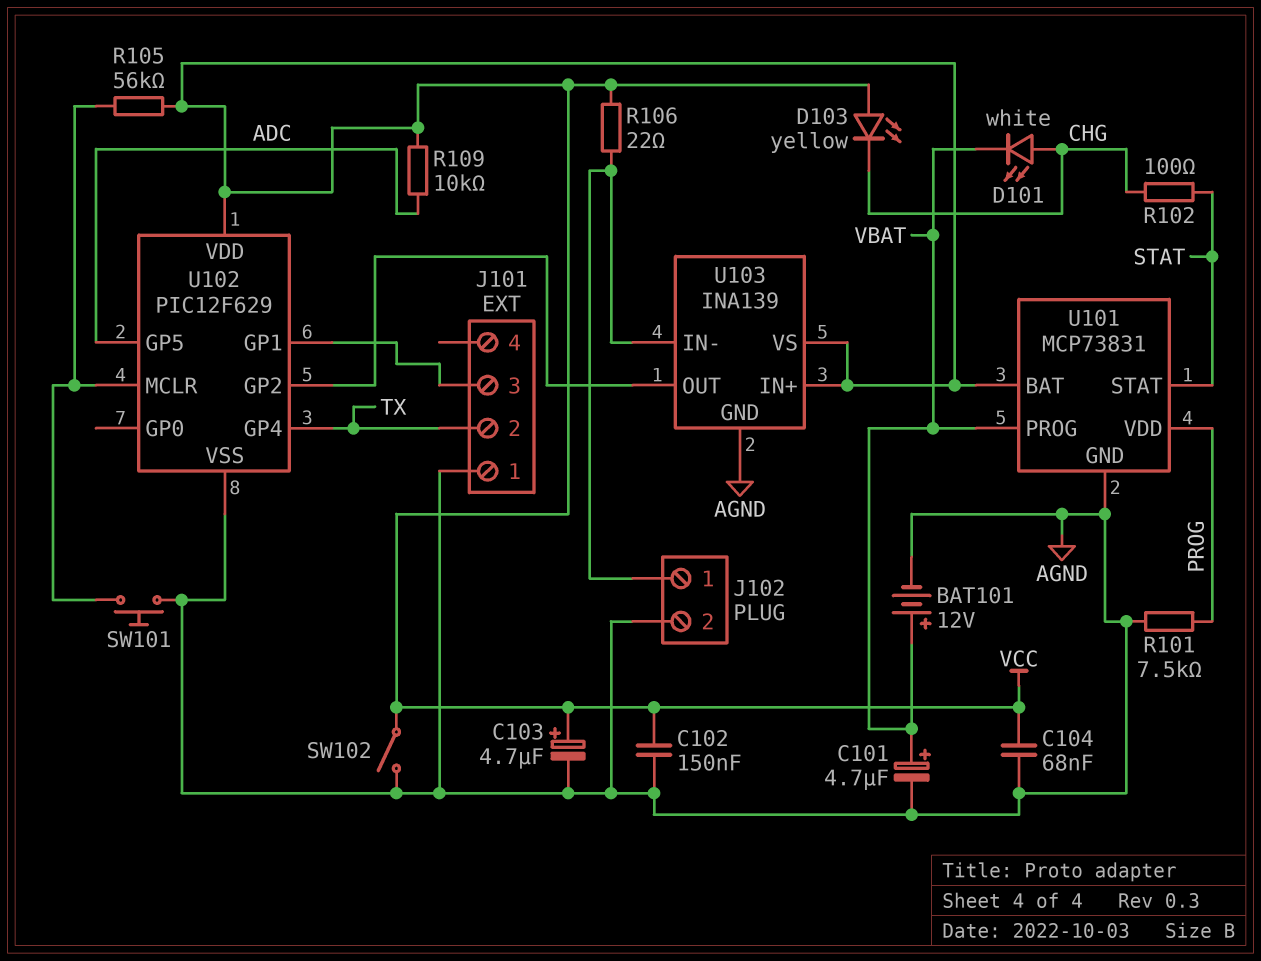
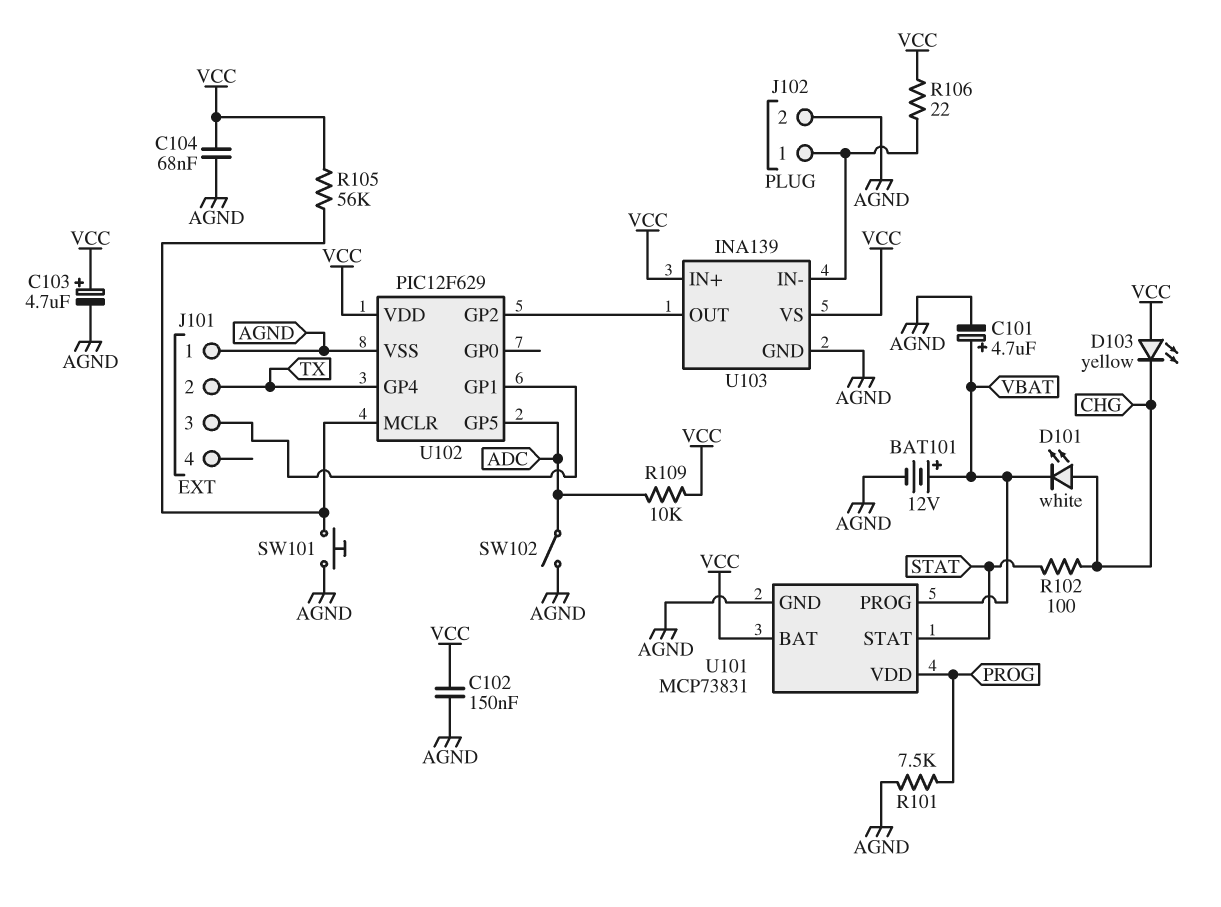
SW102: switch (AGND, VCC) -> switch (ADC, AGND)

